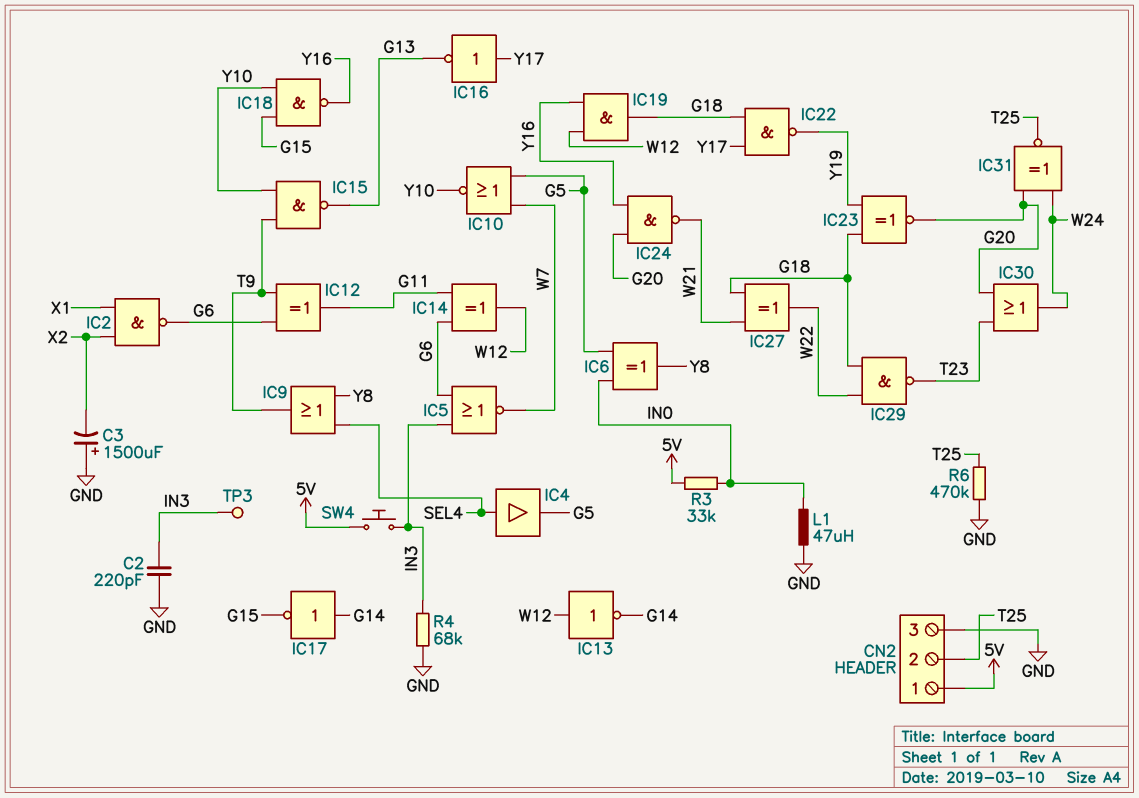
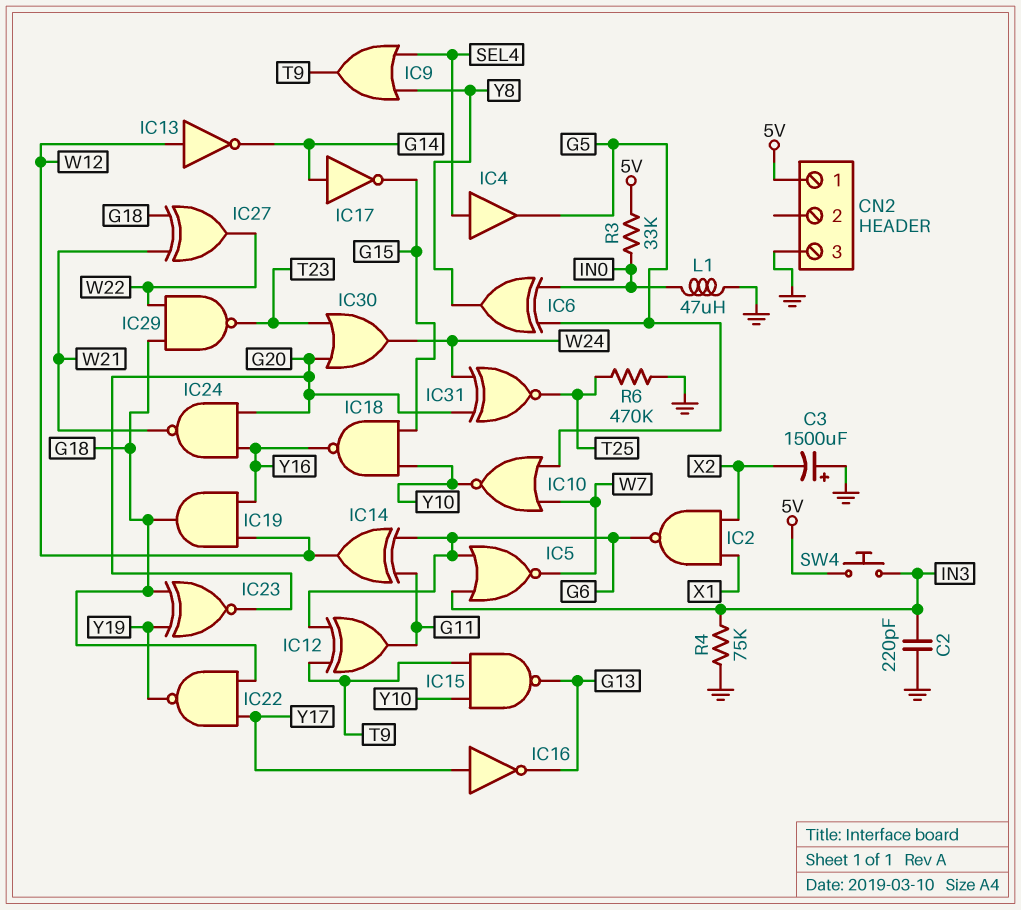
CN2 pin 2: T25 -> none
R4: 68k (GND, IN3) -> 75k (GND, IN3)
TP3: test point (IN3) -> none

